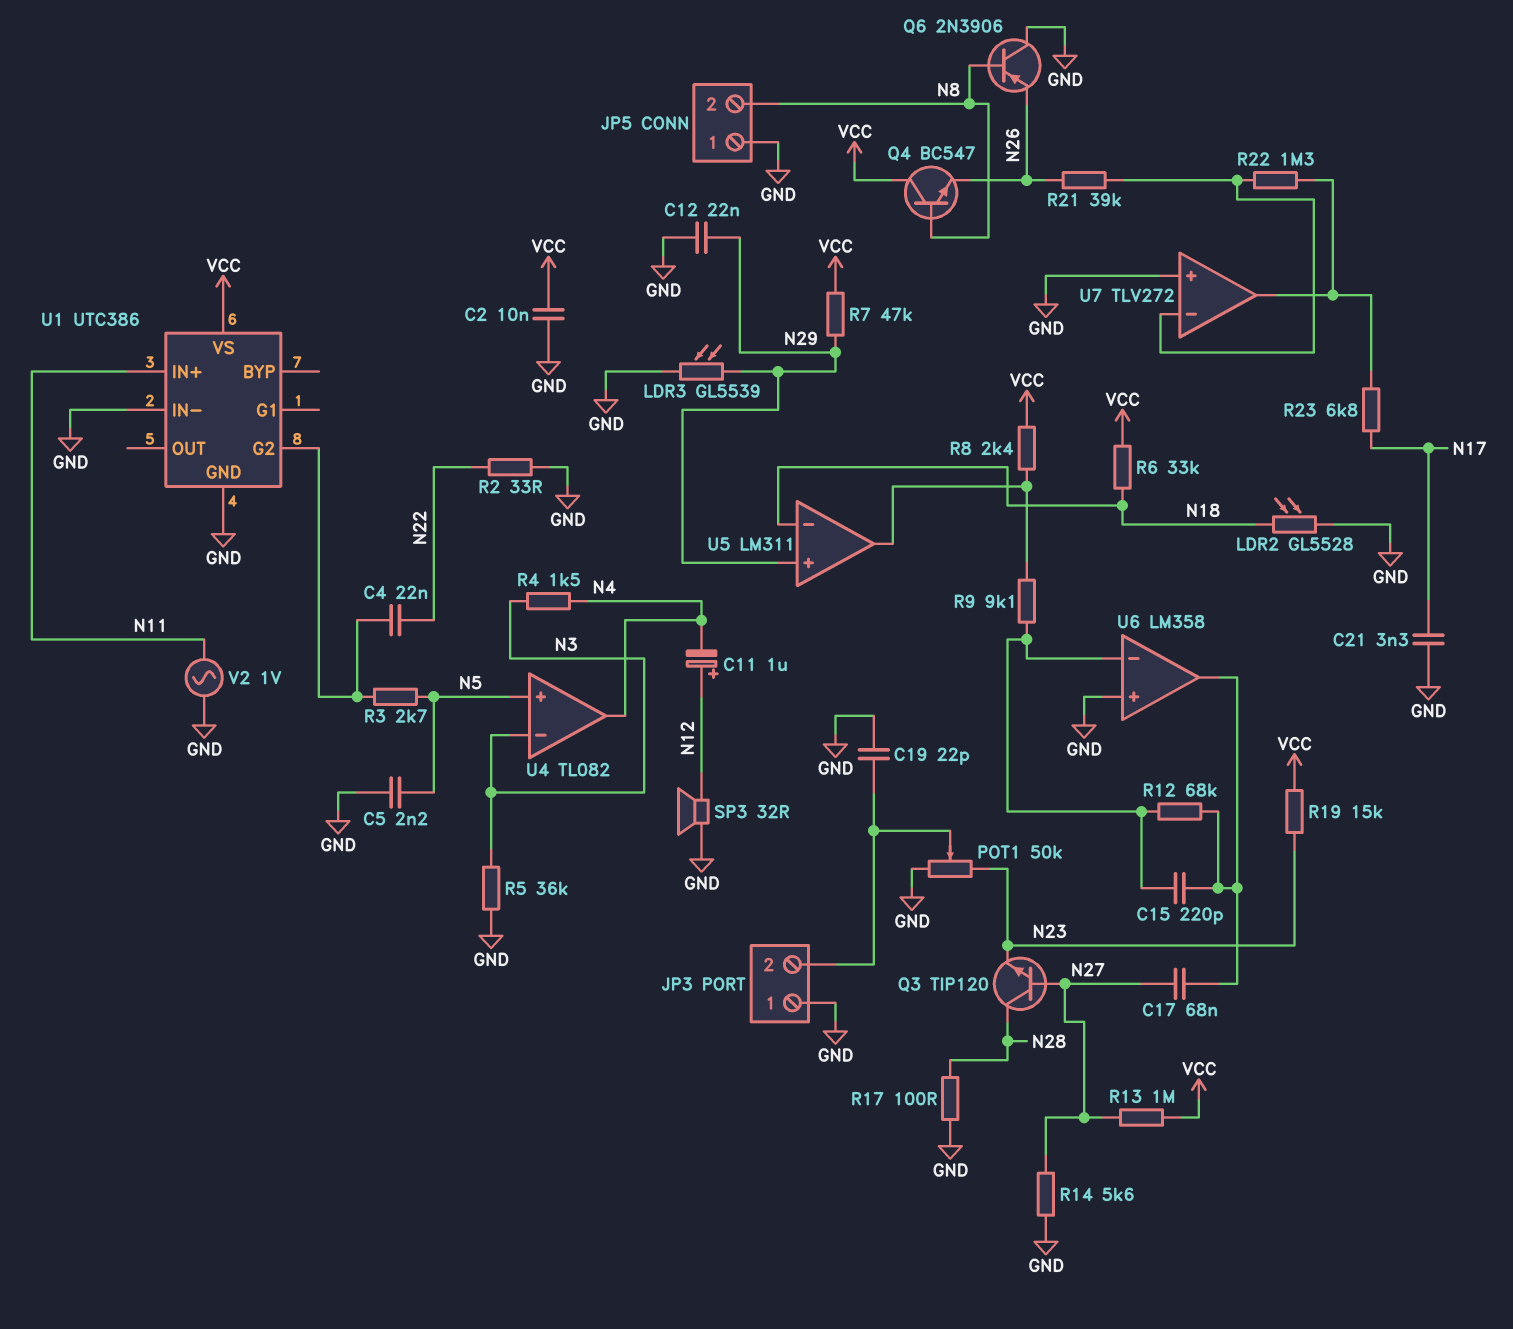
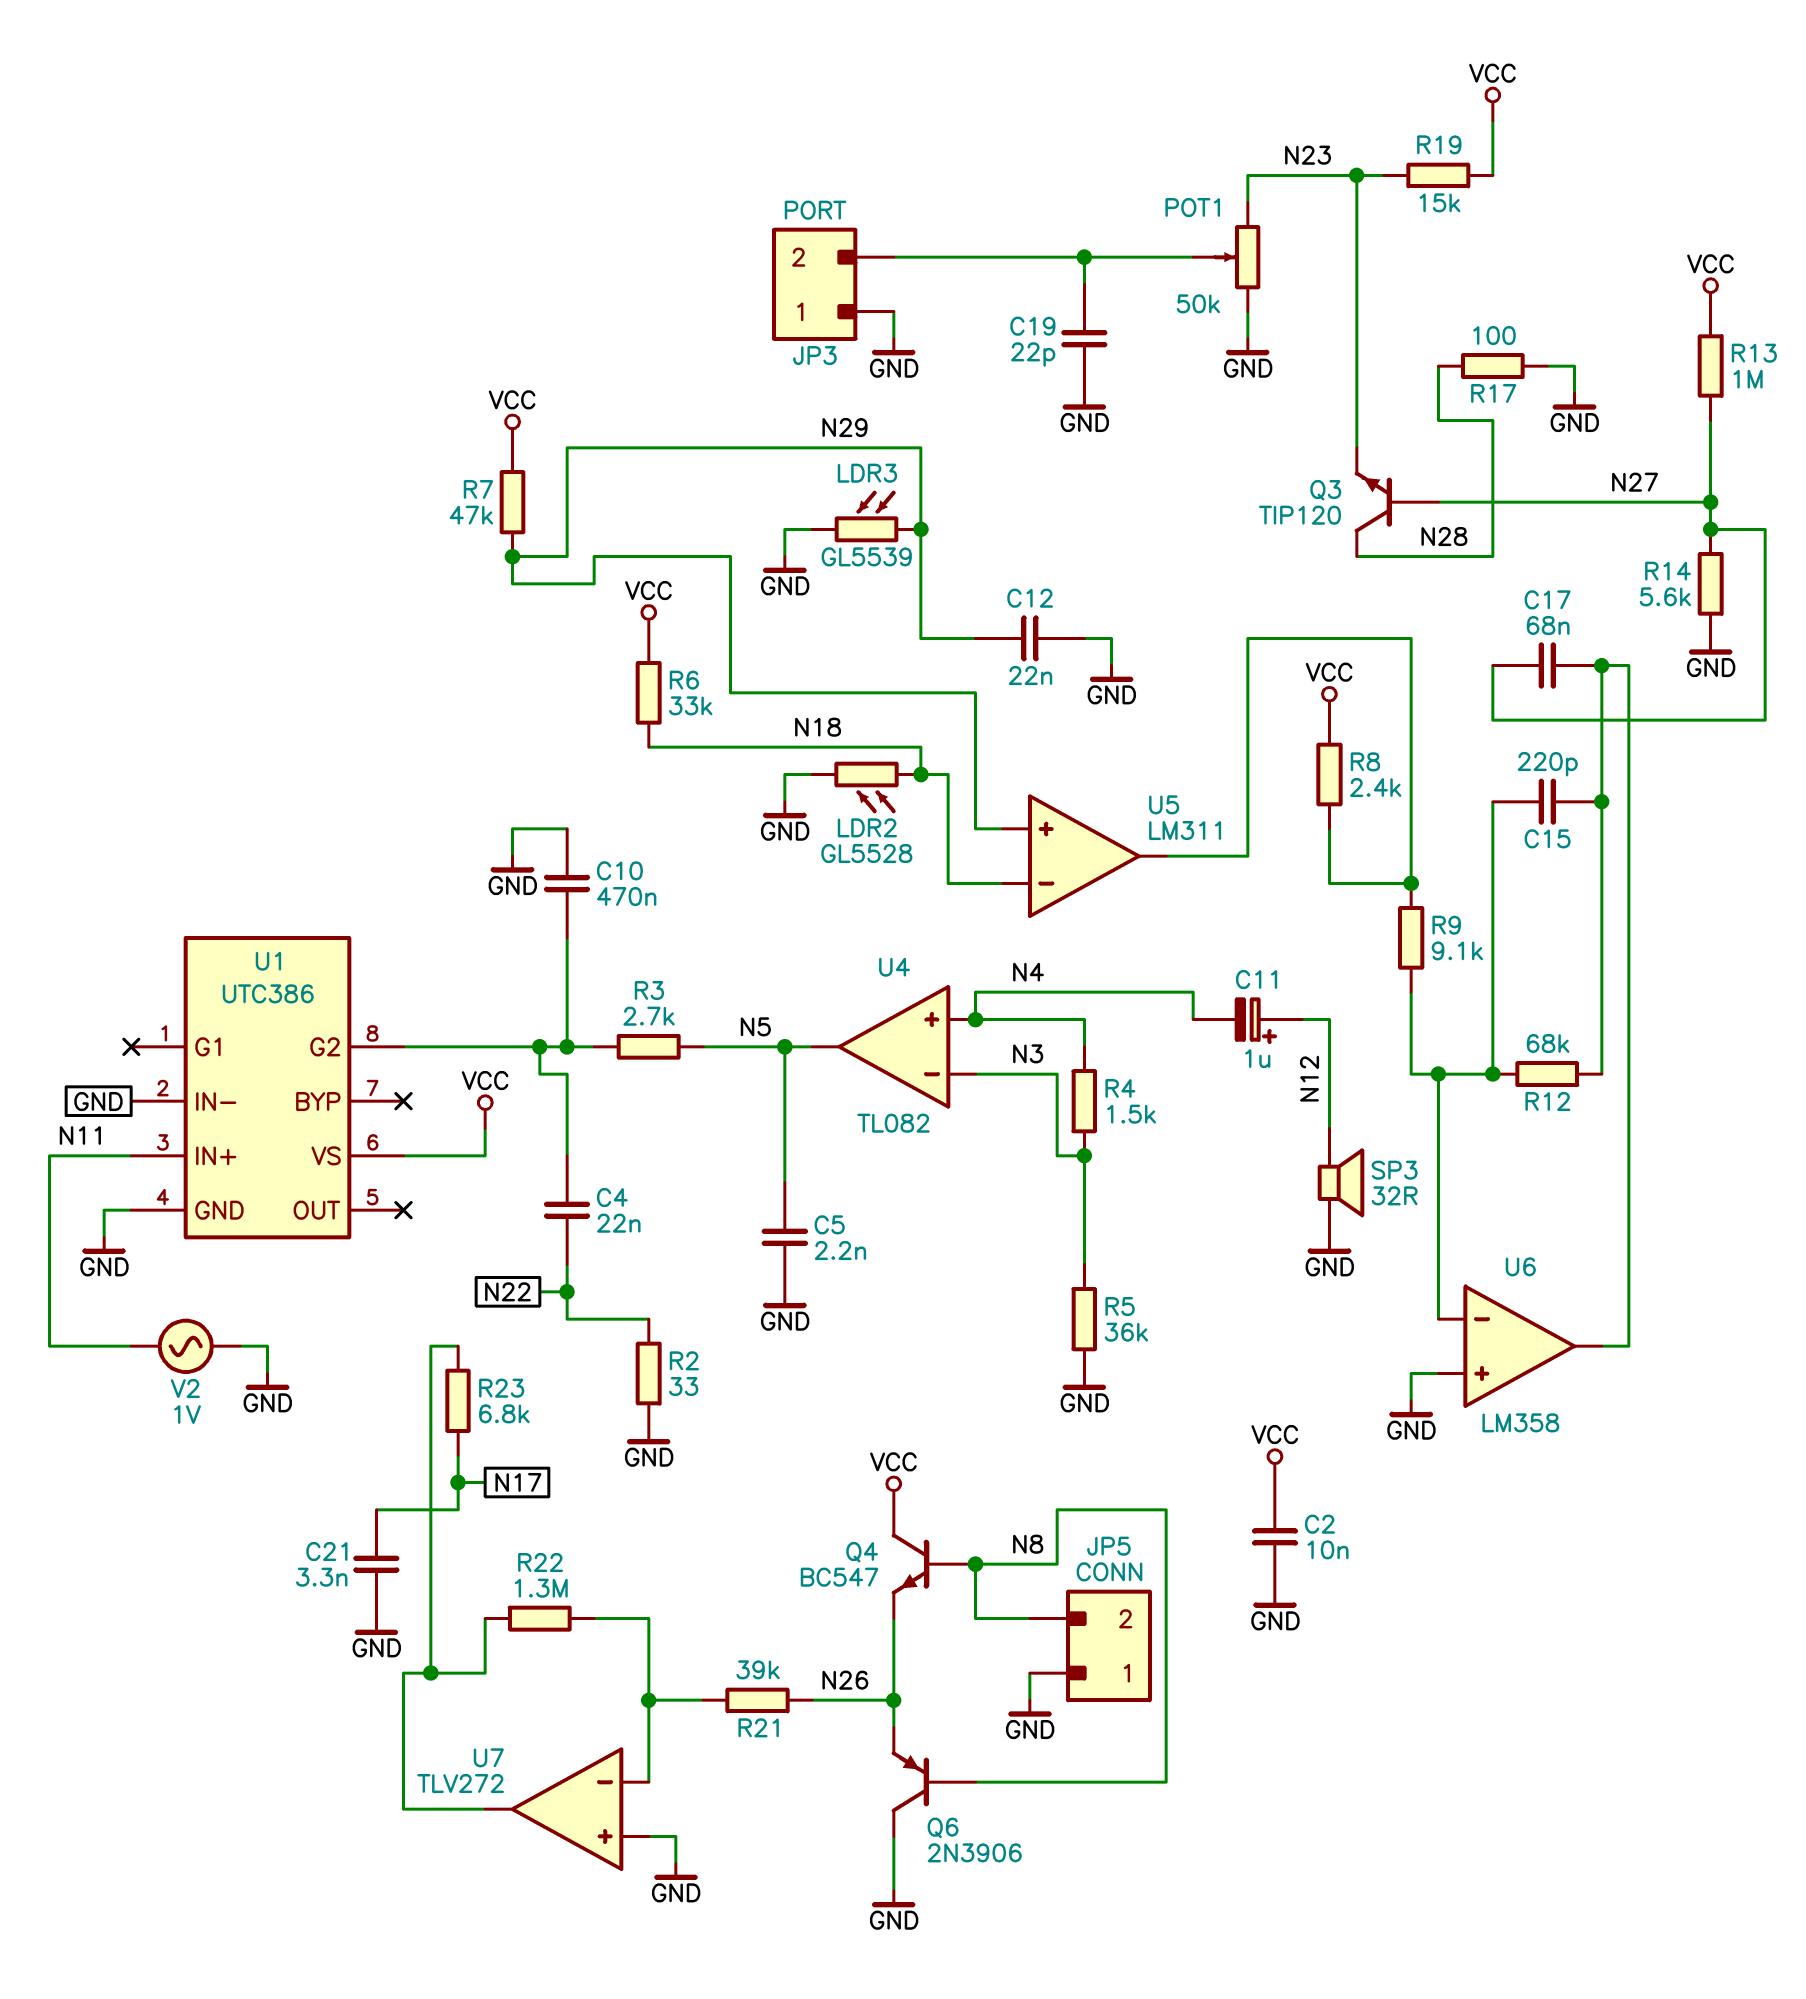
C10: none -> 470nF (GND, U1/G2)
U4 pin in+: N5 -> N4
U4 pin out: N4 -> N5

